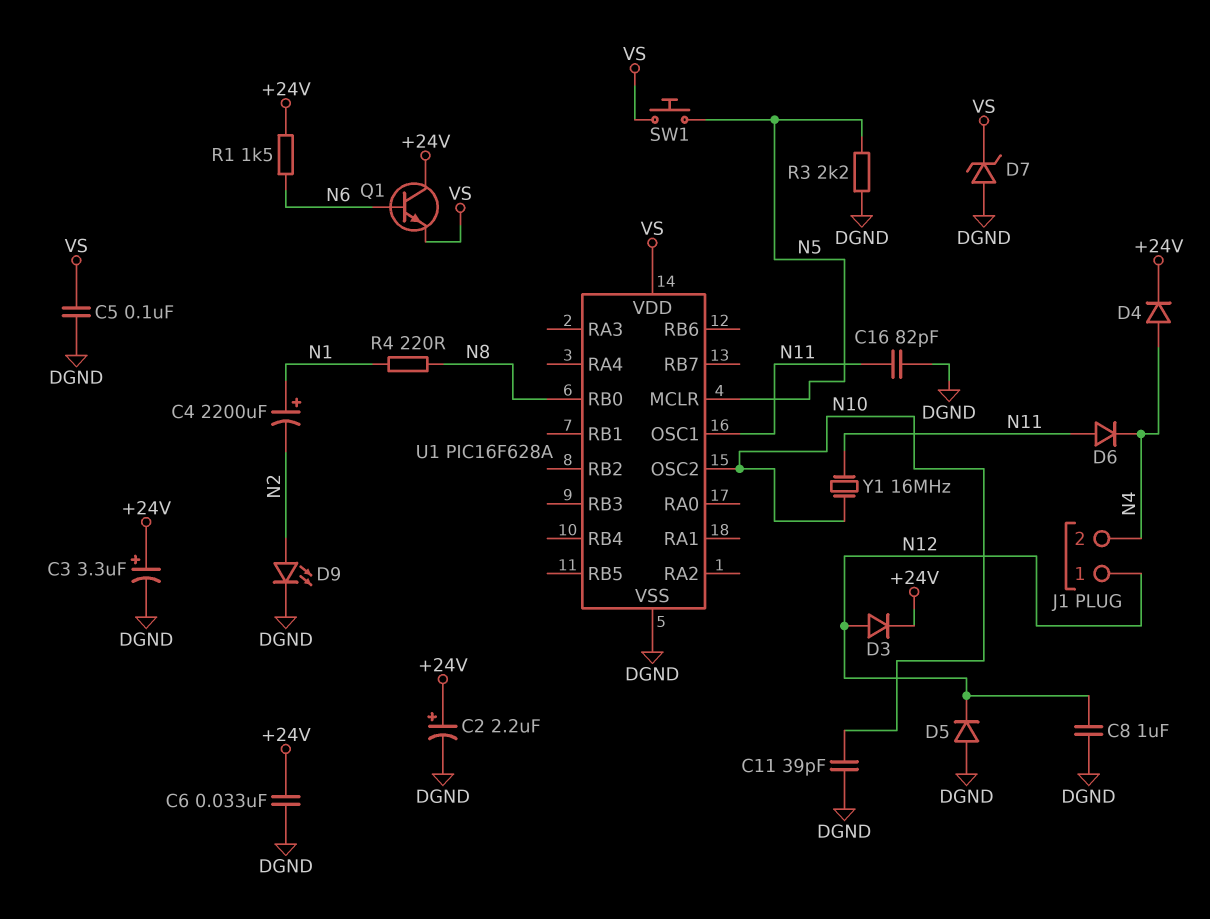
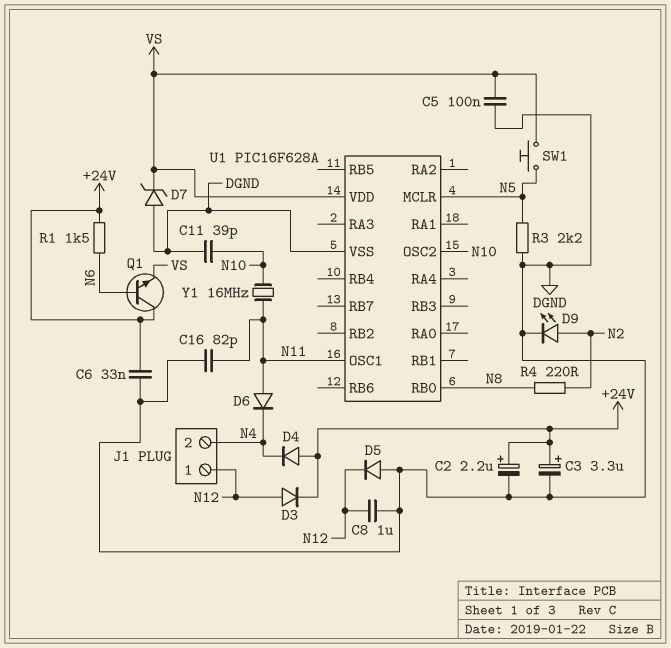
C4: 2200uF (plus N1, minus N2) -> none
D4: diode (A N4, K +24V) -> diode (A +24V, K N4)
R4: 220 (N1, N8) -> 220 (N2, N8)

